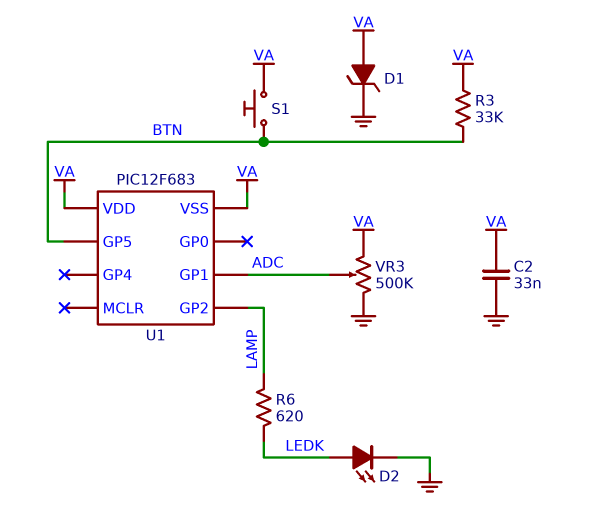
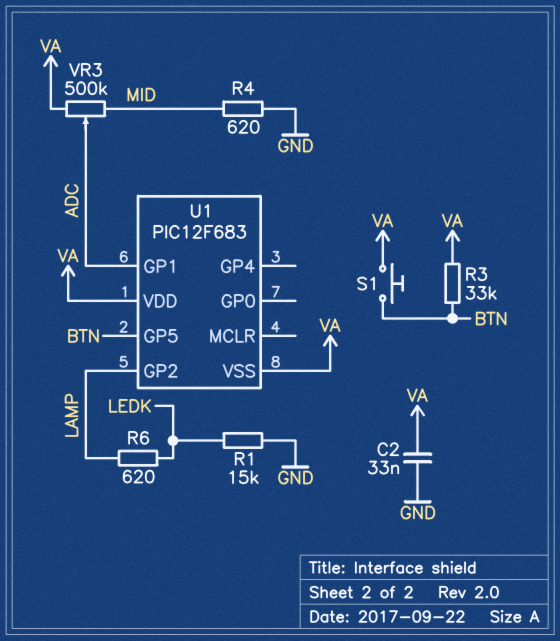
D1: zener (A VA, K GND) -> none
D2: LED (A LEDK, K GND) -> none
R1: none -> 15k (GND, LEDK)
R4: none -> 620 (GND, MID)
VR3: 500k (GND, VA, wiper ADC) -> 500k (MID, VA, wiper ADC)

